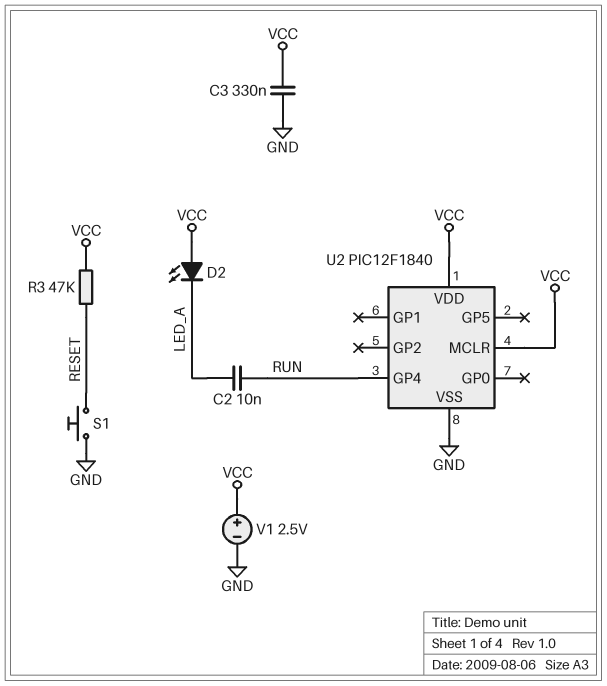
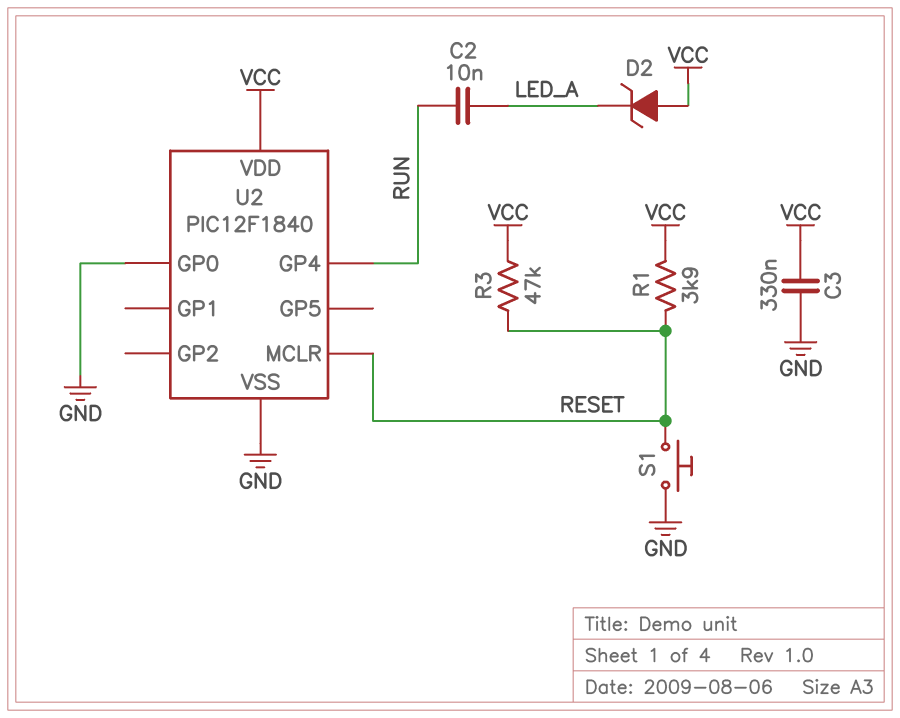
D2: LED (A VCC, K LED_A) -> zener (A VCC, K LED_A)
R1: none -> 3.9k (RESET, VCC)
U2 pin GP0: none -> GND
U2 pin MCLR: VCC -> RESET
V1: 2.5V (plus VCC, minus GND) -> none

